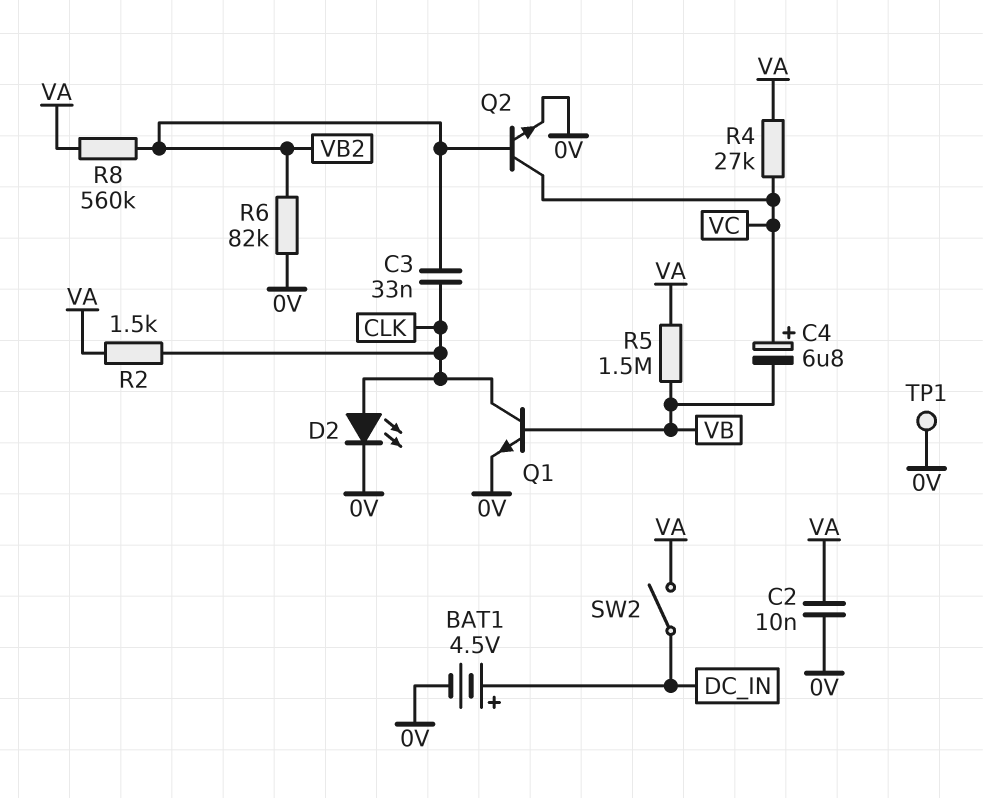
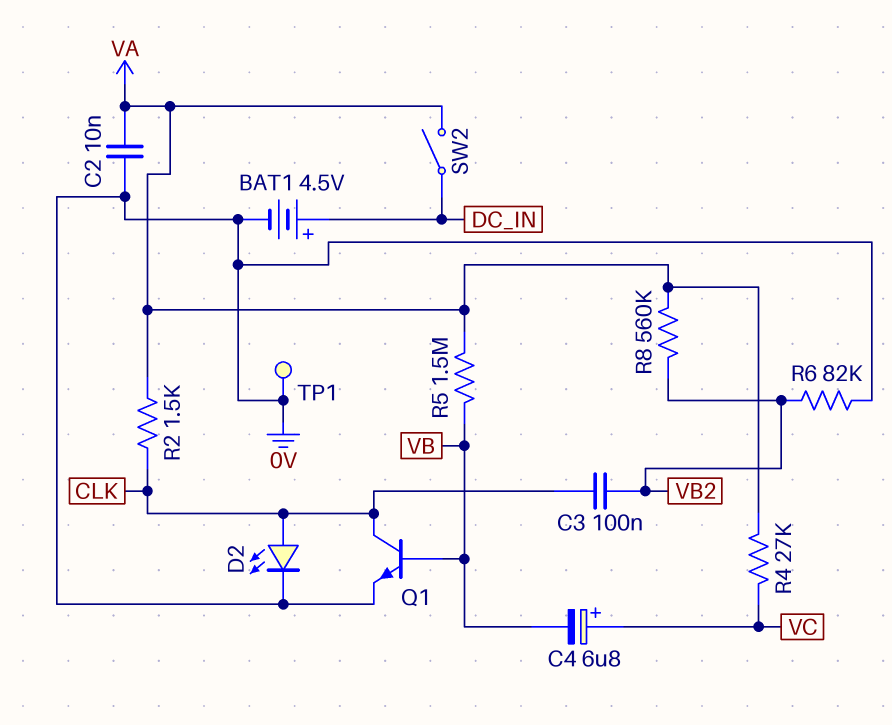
C3: 33nF (CLK, VB2) -> 100nF (CLK, VB2)
Q2: NPN (B VB2, C VC, E 0V) -> none

